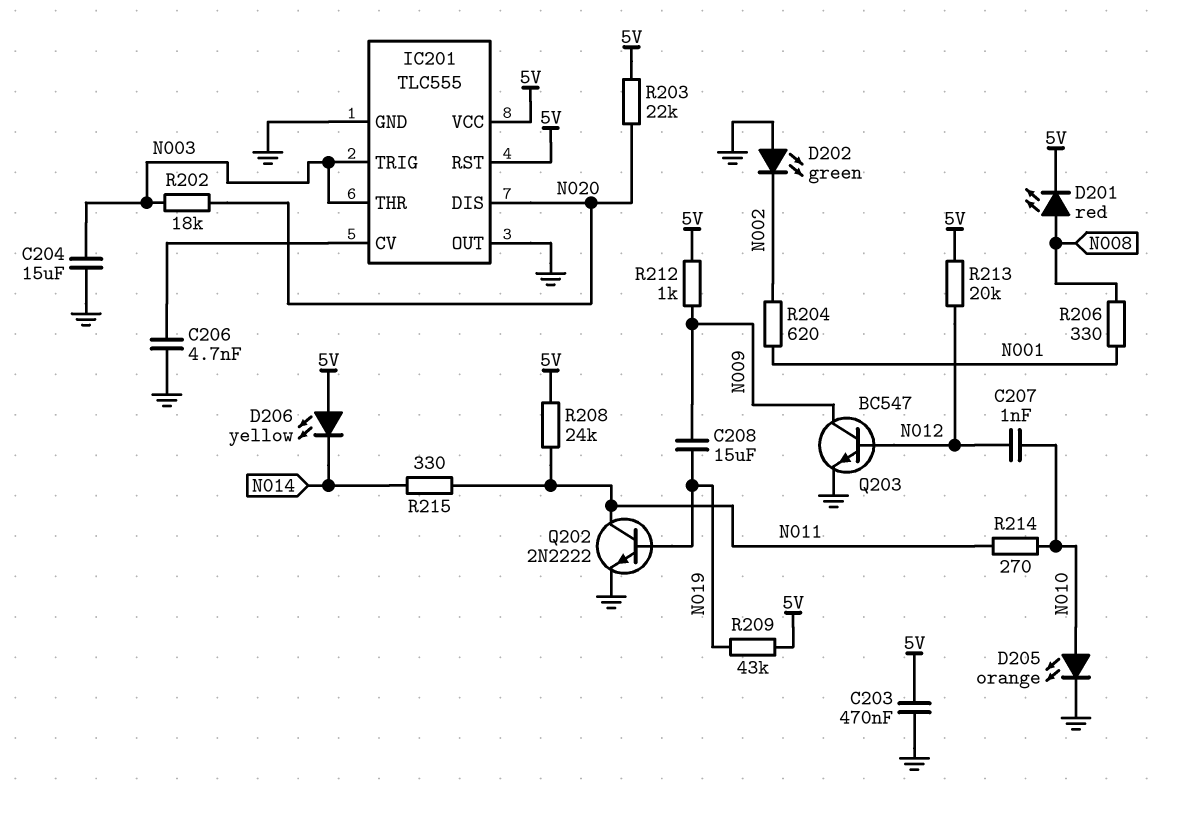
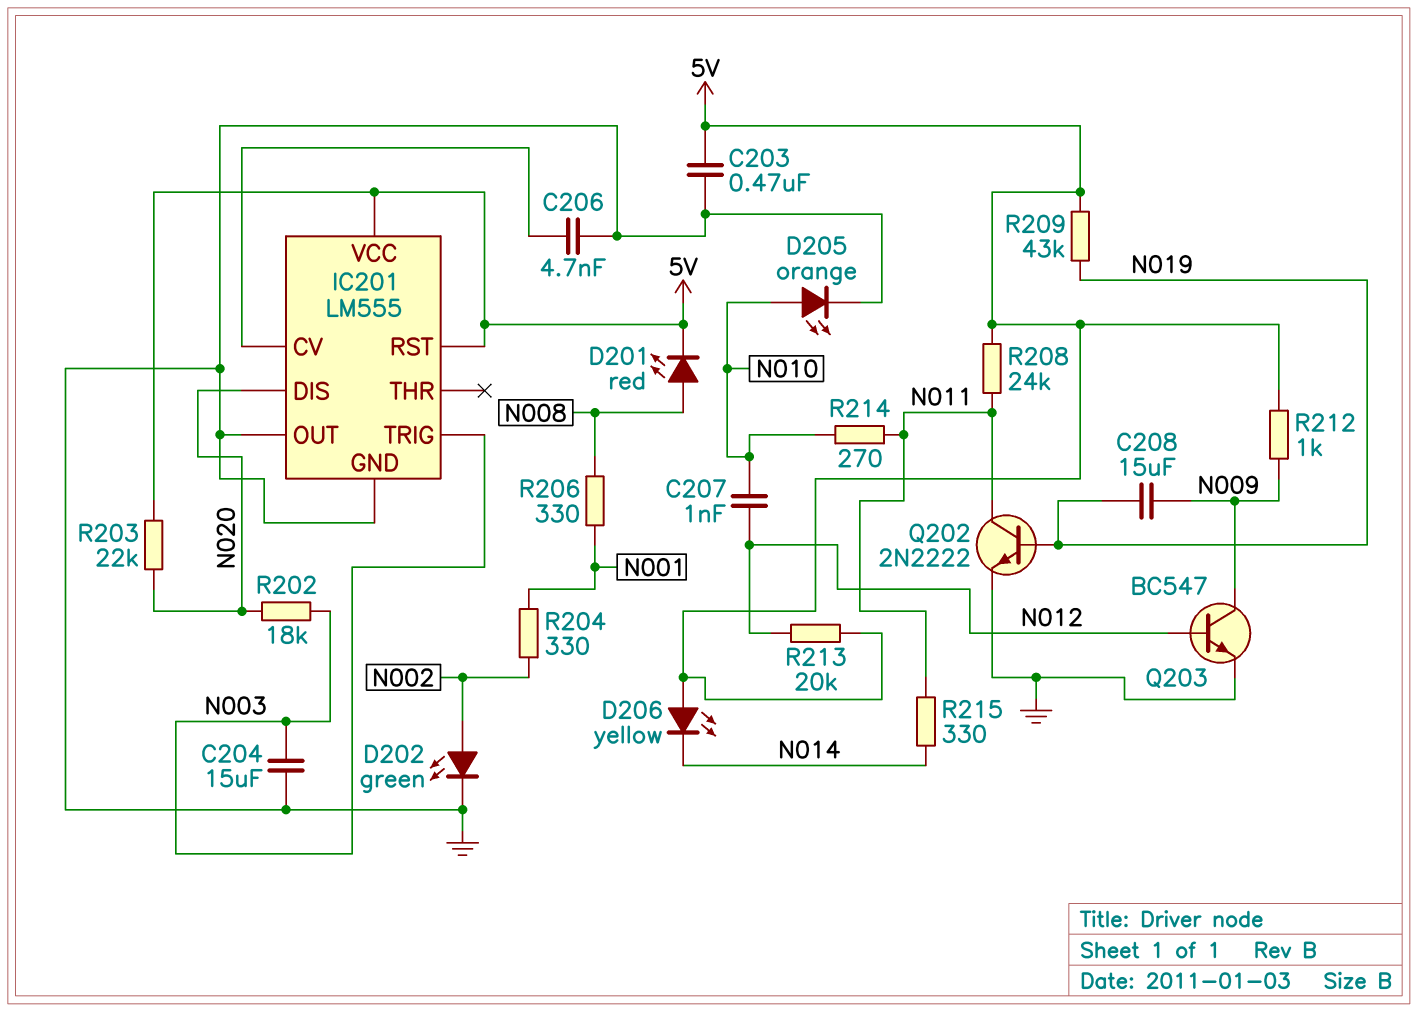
D202: LED green (A GND, K N002) -> LED green (A N002, K GND)
IC201: TLC555 -> LM555
IC201 pin THR: N003 -> none
R204: 620 (N001, N002) -> 330 (N001, N002)

